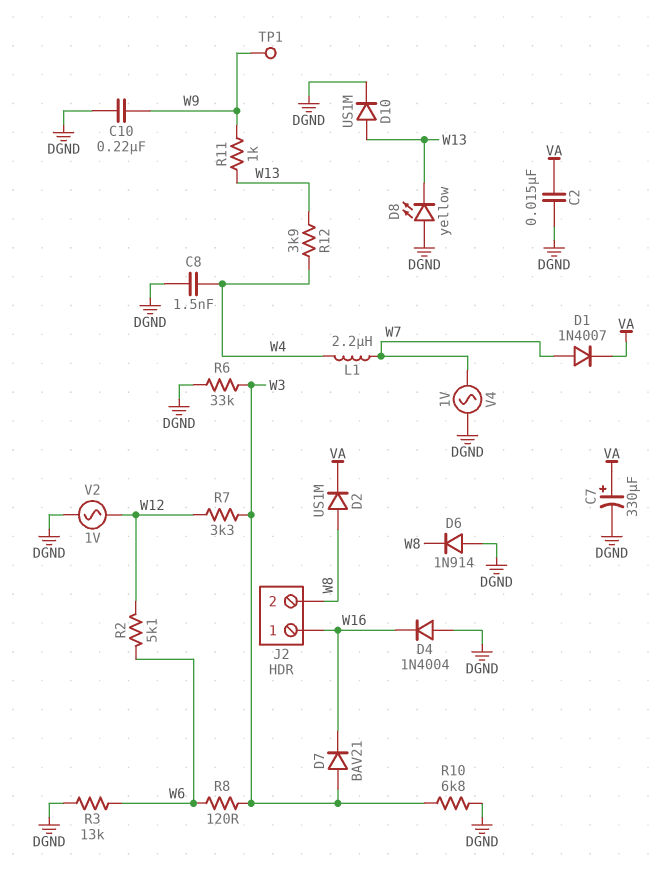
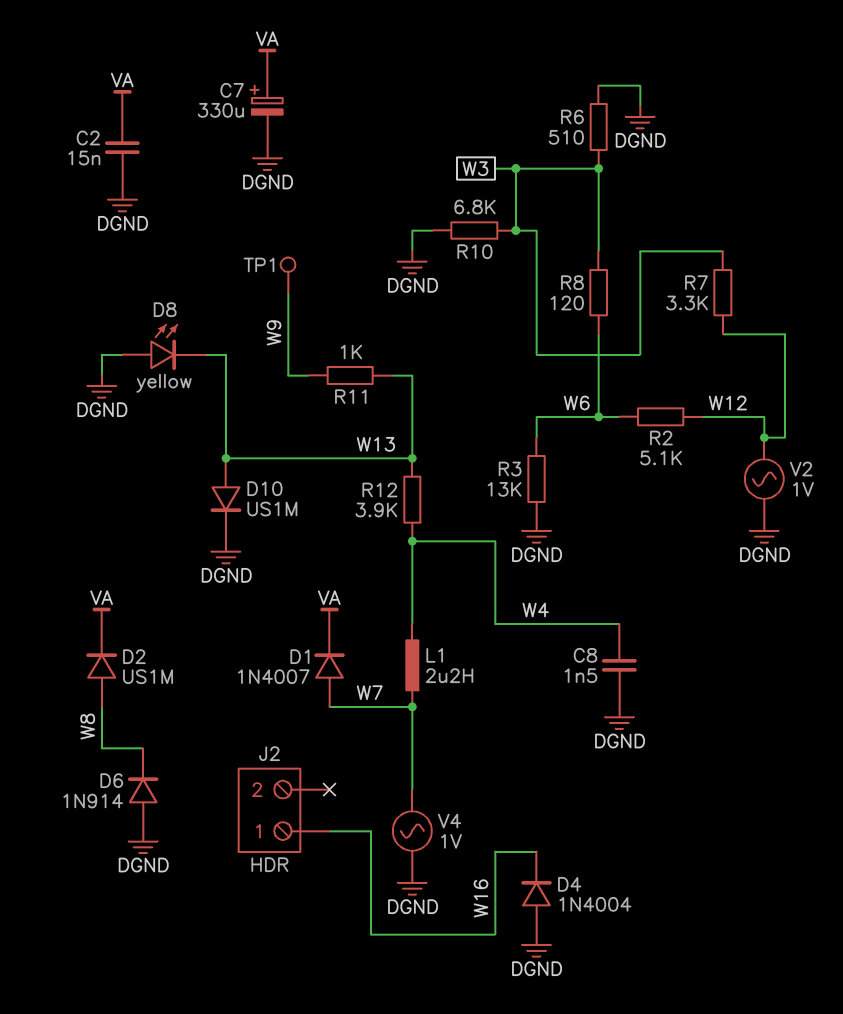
C10: 220nF (DGND, W9) -> none
D7: diode BAV21 (A W3, K W16) -> none
J2 pin 2: W8 -> none
R6: 33k (DGND, W3) -> 510 (DGND, W3)

